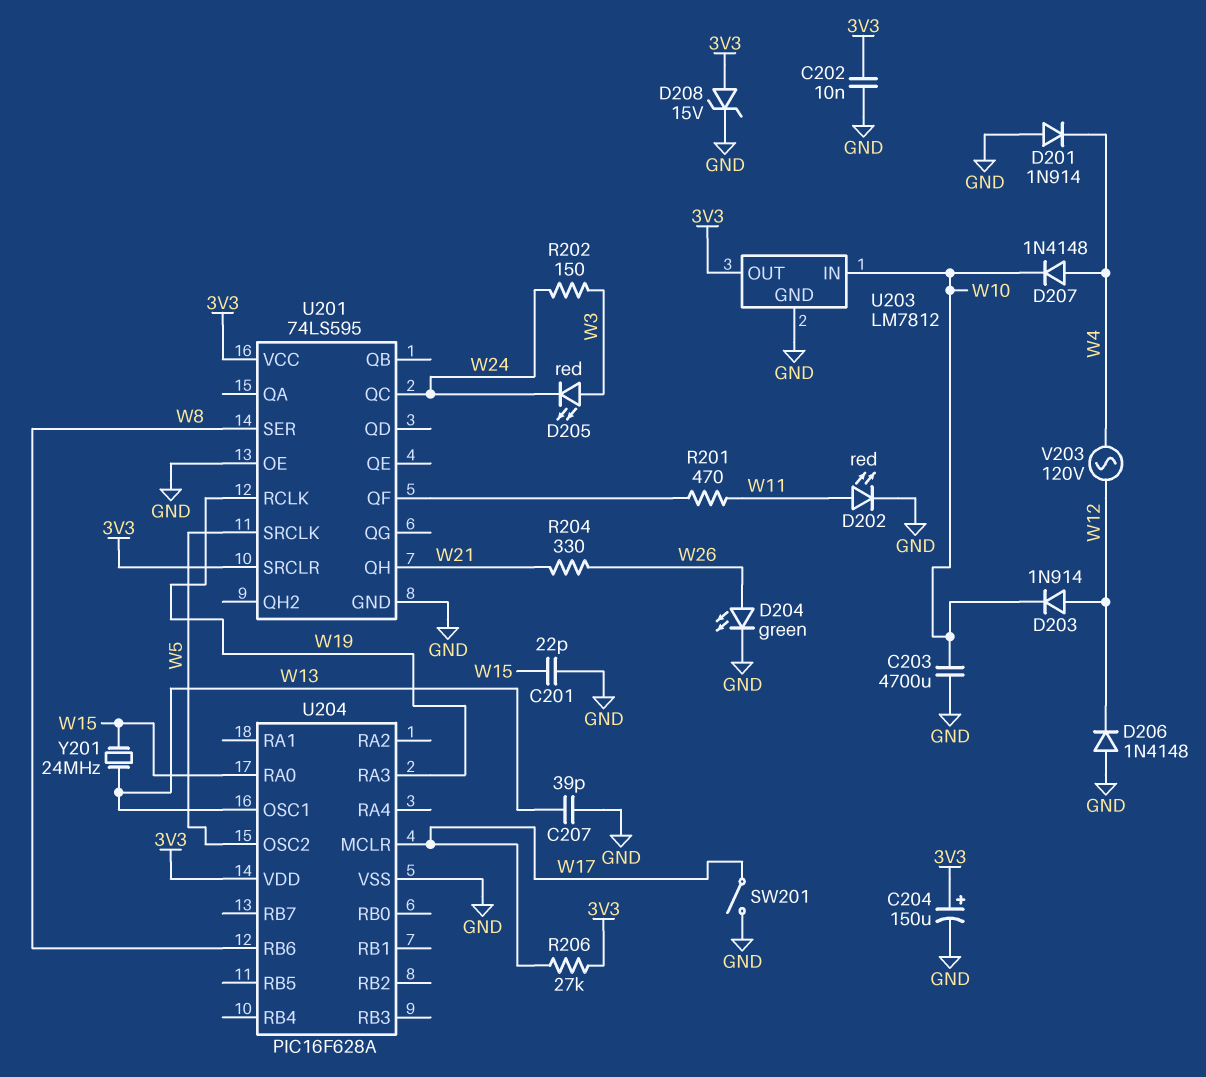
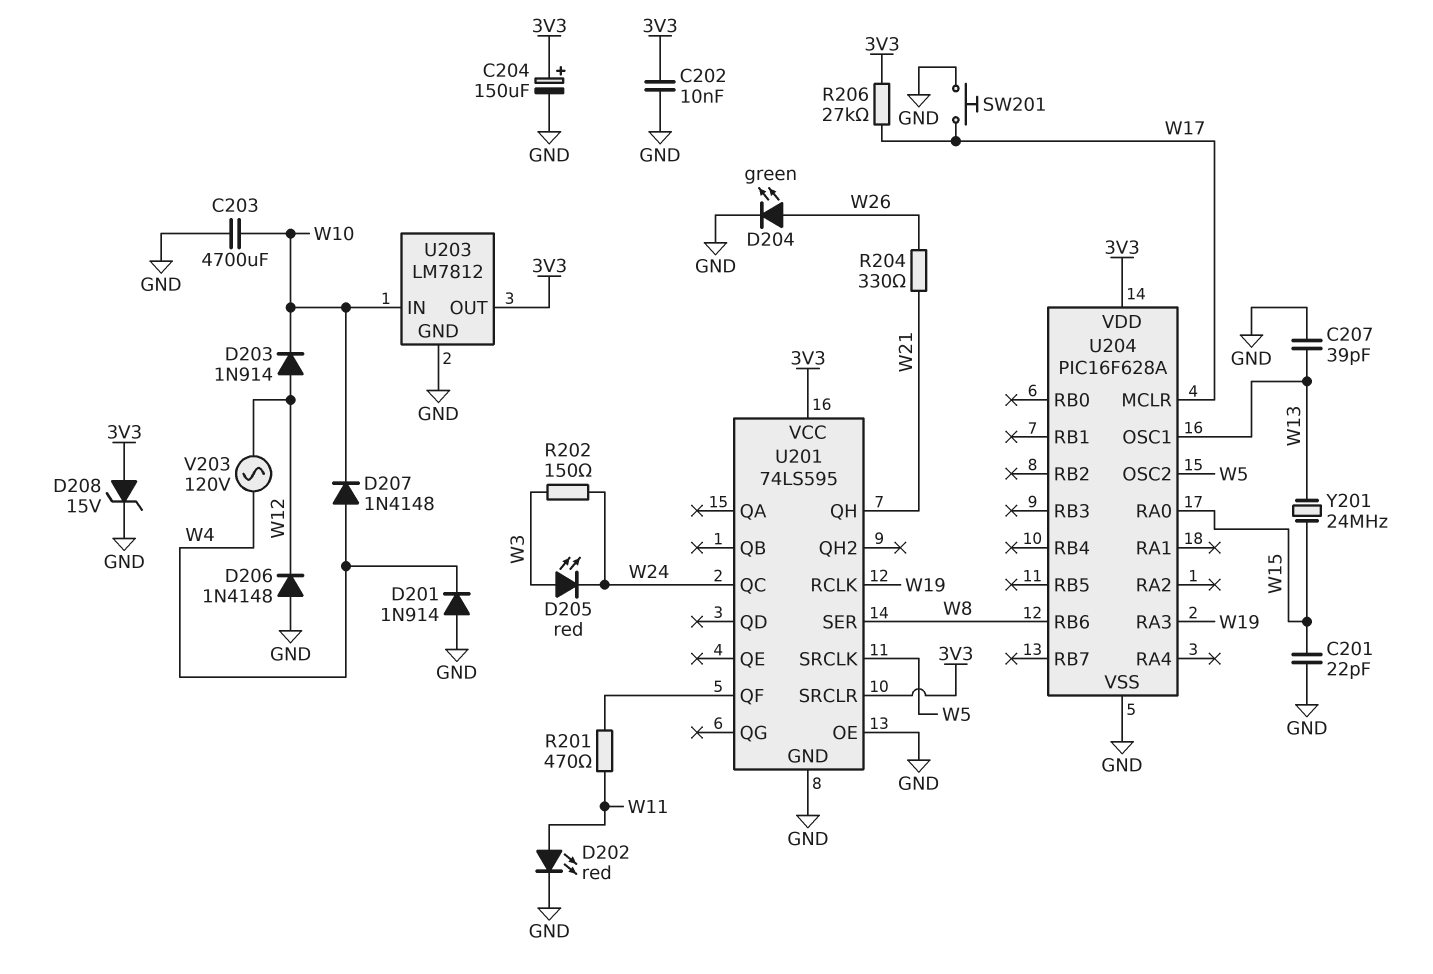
SW201: switch (GND, W17) -> button (GND, W17)

